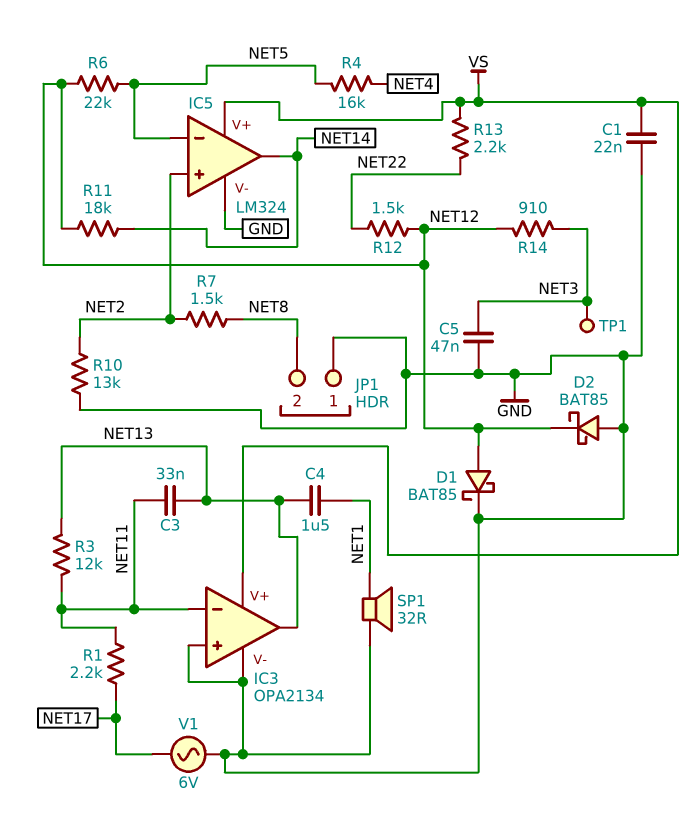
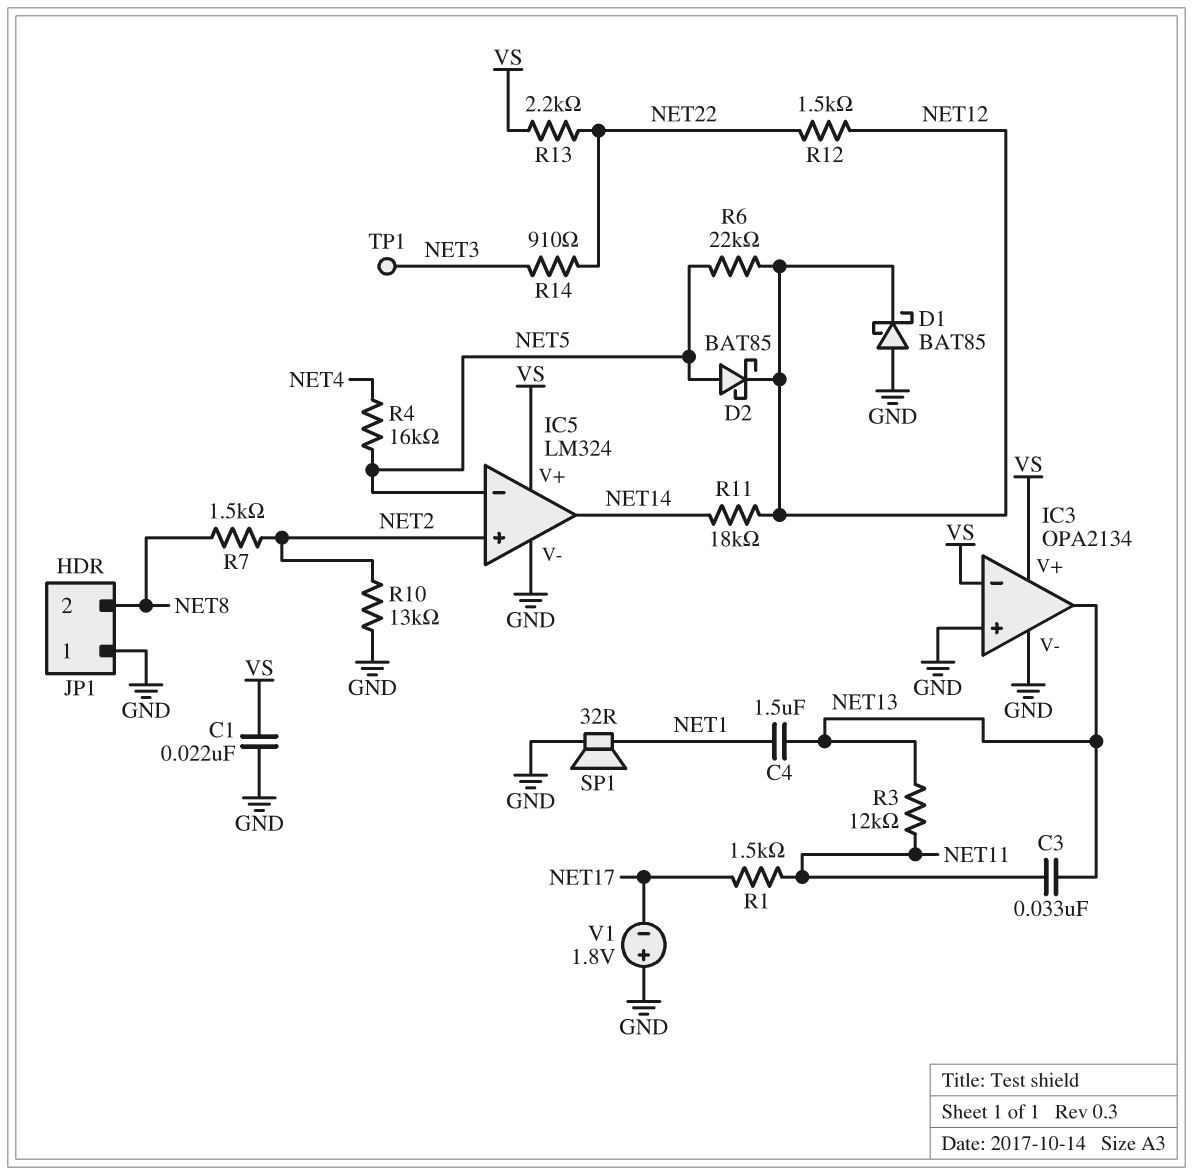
C5: 47nF (GND, NET3) -> none
D1: schottky BAT85 (A NET12, K GND) -> schottky BAT85 (A GND, K NET12)
D2: schottky BAT85 (A GND, K NET12) -> schottky BAT85 (A NET5, K NET12)
IC3 pin in-: NET11 -> VS
R1: 2.2k (NET11, NET17) -> 1.5k (NET11, NET17)
R14: 910 (NET3, NET12) -> 910 (NET3, NET22)
V1: AC 6V (GND, NET17) -> 1.8V (plus GND, minus NET17)

